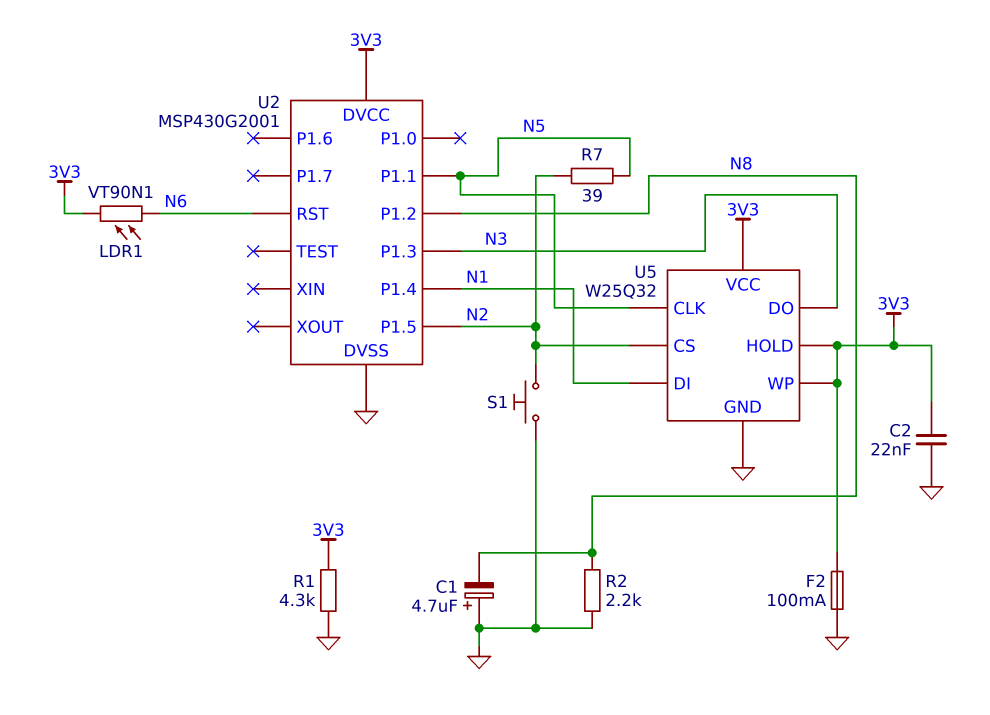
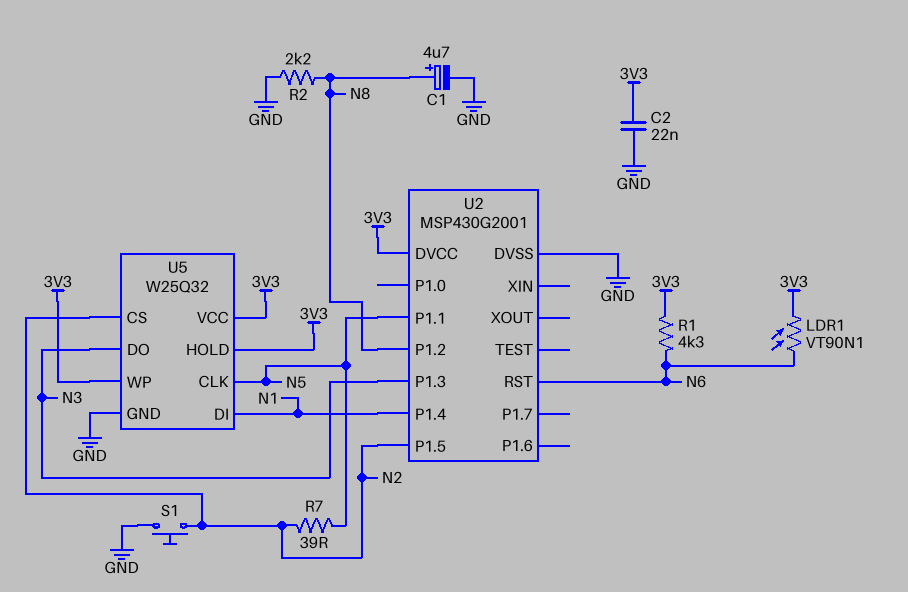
C1: 4.7uF (plus GND, minus N8) -> 4.7uF (plus N8, minus GND)
F2: 100mA (3V3, GND) -> none
R1: 4.3k (3V3, GND) -> 4.3k (3V3, N6)

